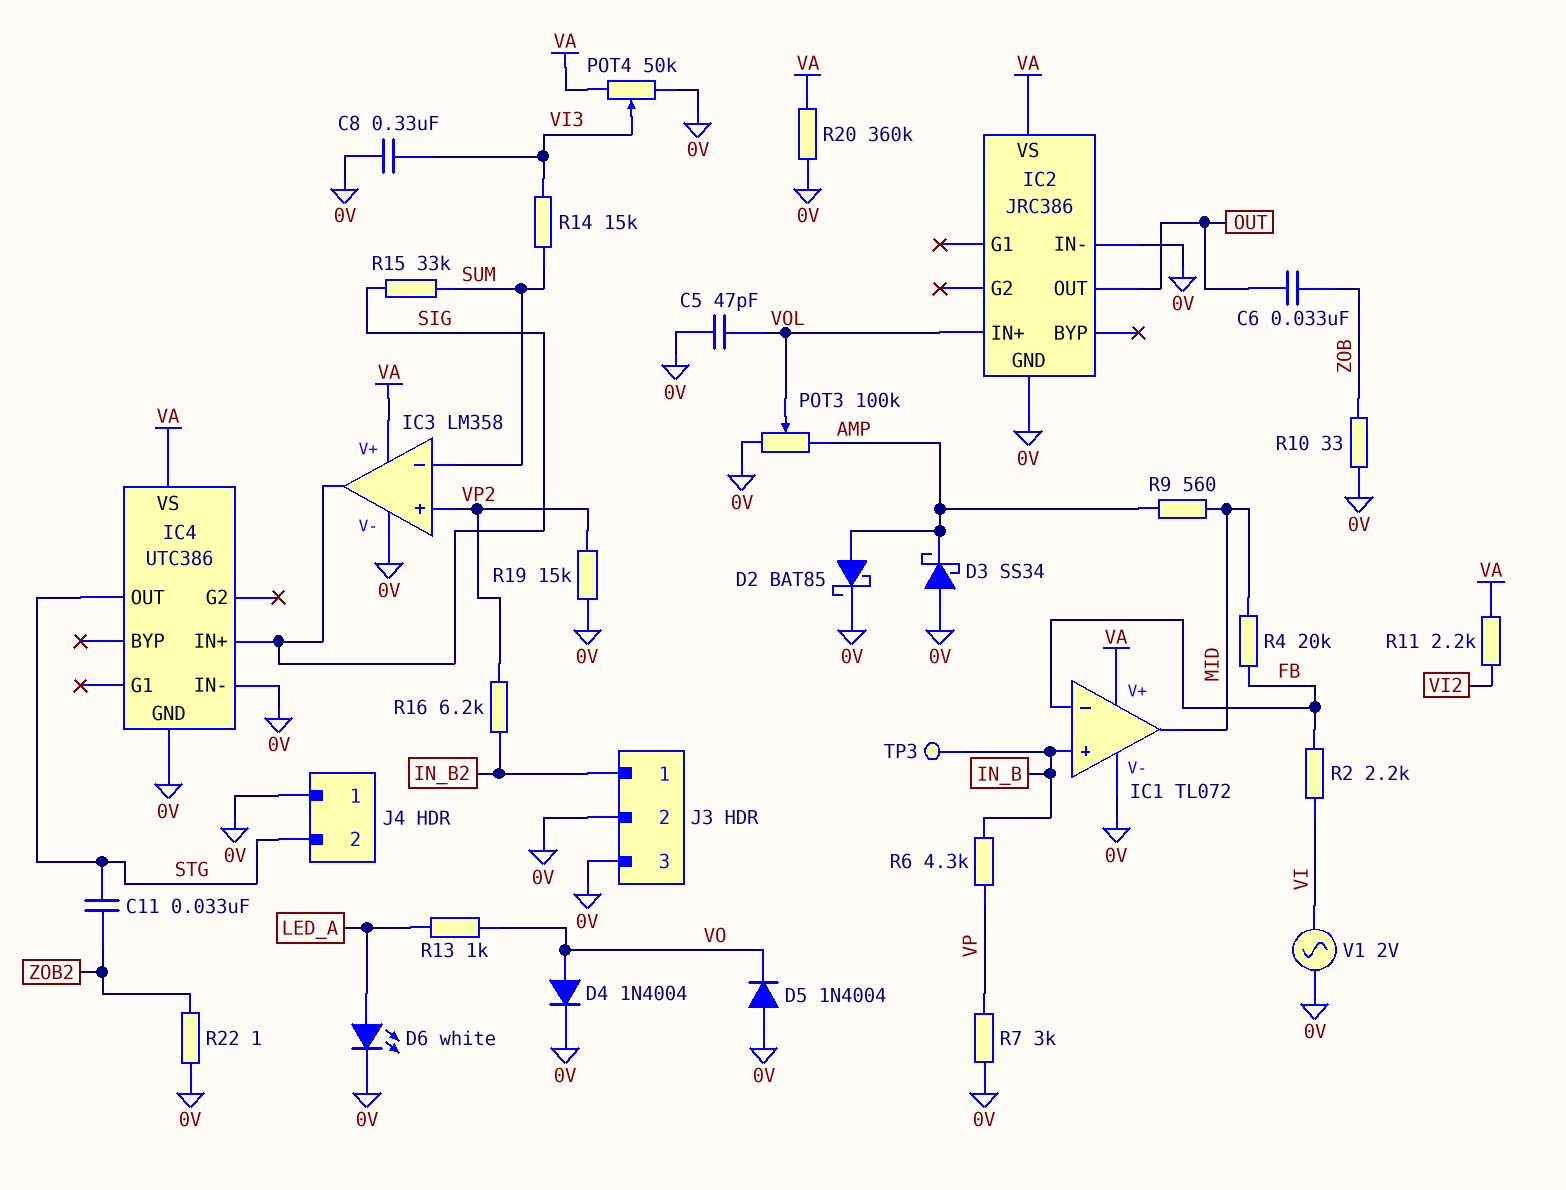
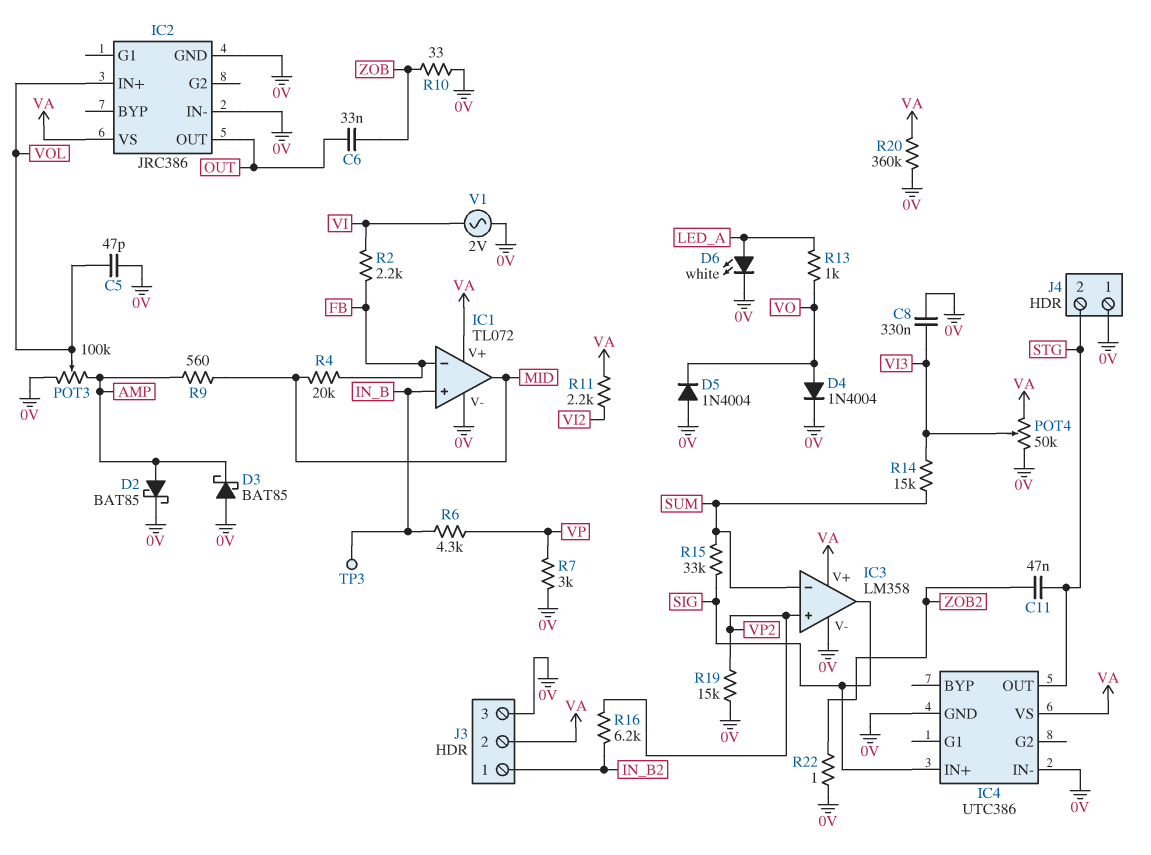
C11: 33nF (STG, ZOB2) -> 47nF (STG, ZOB2)
D3: schottky SS34 (A 0V, K AMP) -> schottky BAT85 (A 0V, K AMP)
J3 pin 2: 0V -> VA

